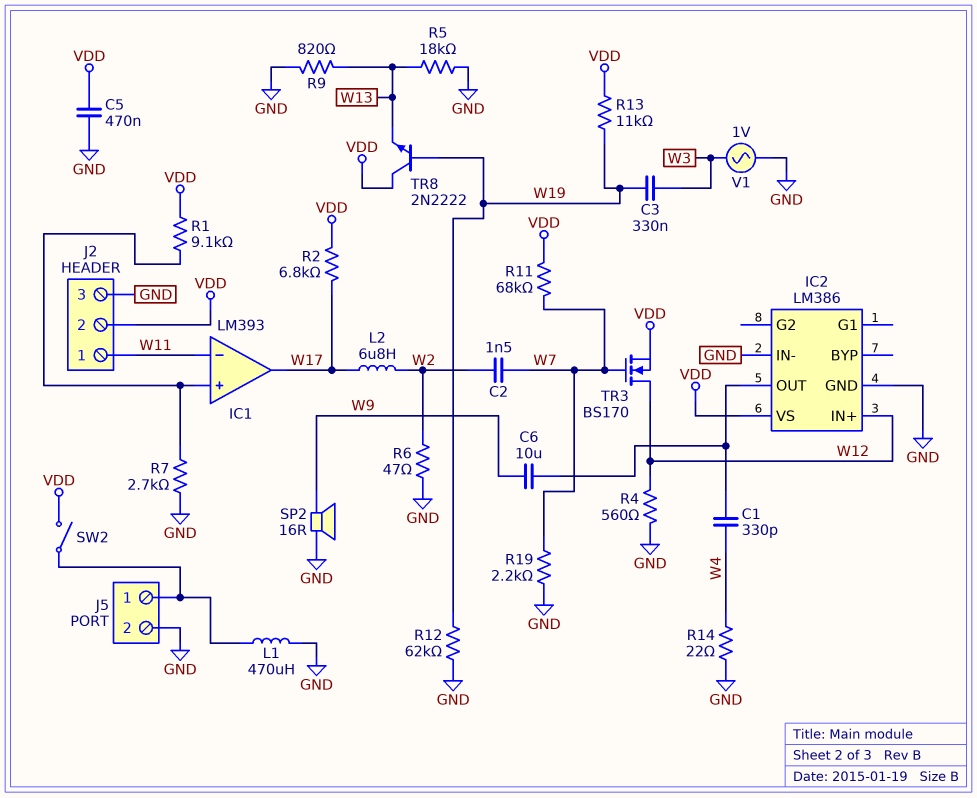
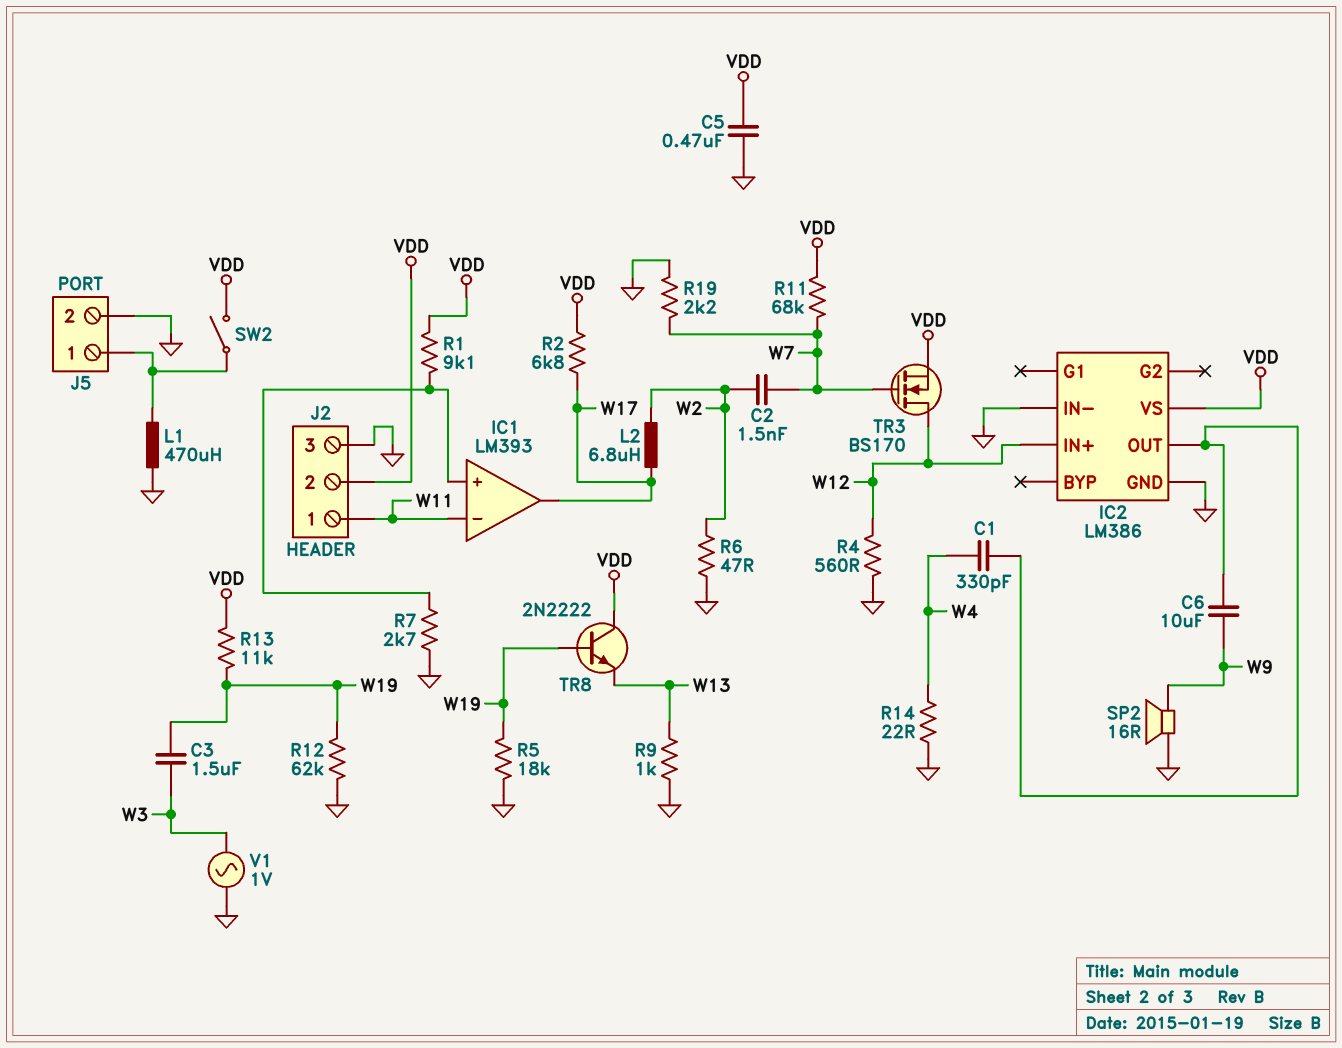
C3: 330nF (W3, W19) -> 1.5uF (W3, W19)
R5: 18k (GND, W13) -> 18k (GND, W19)
R9: 820 (GND, W13) -> 1k (GND, W13)

